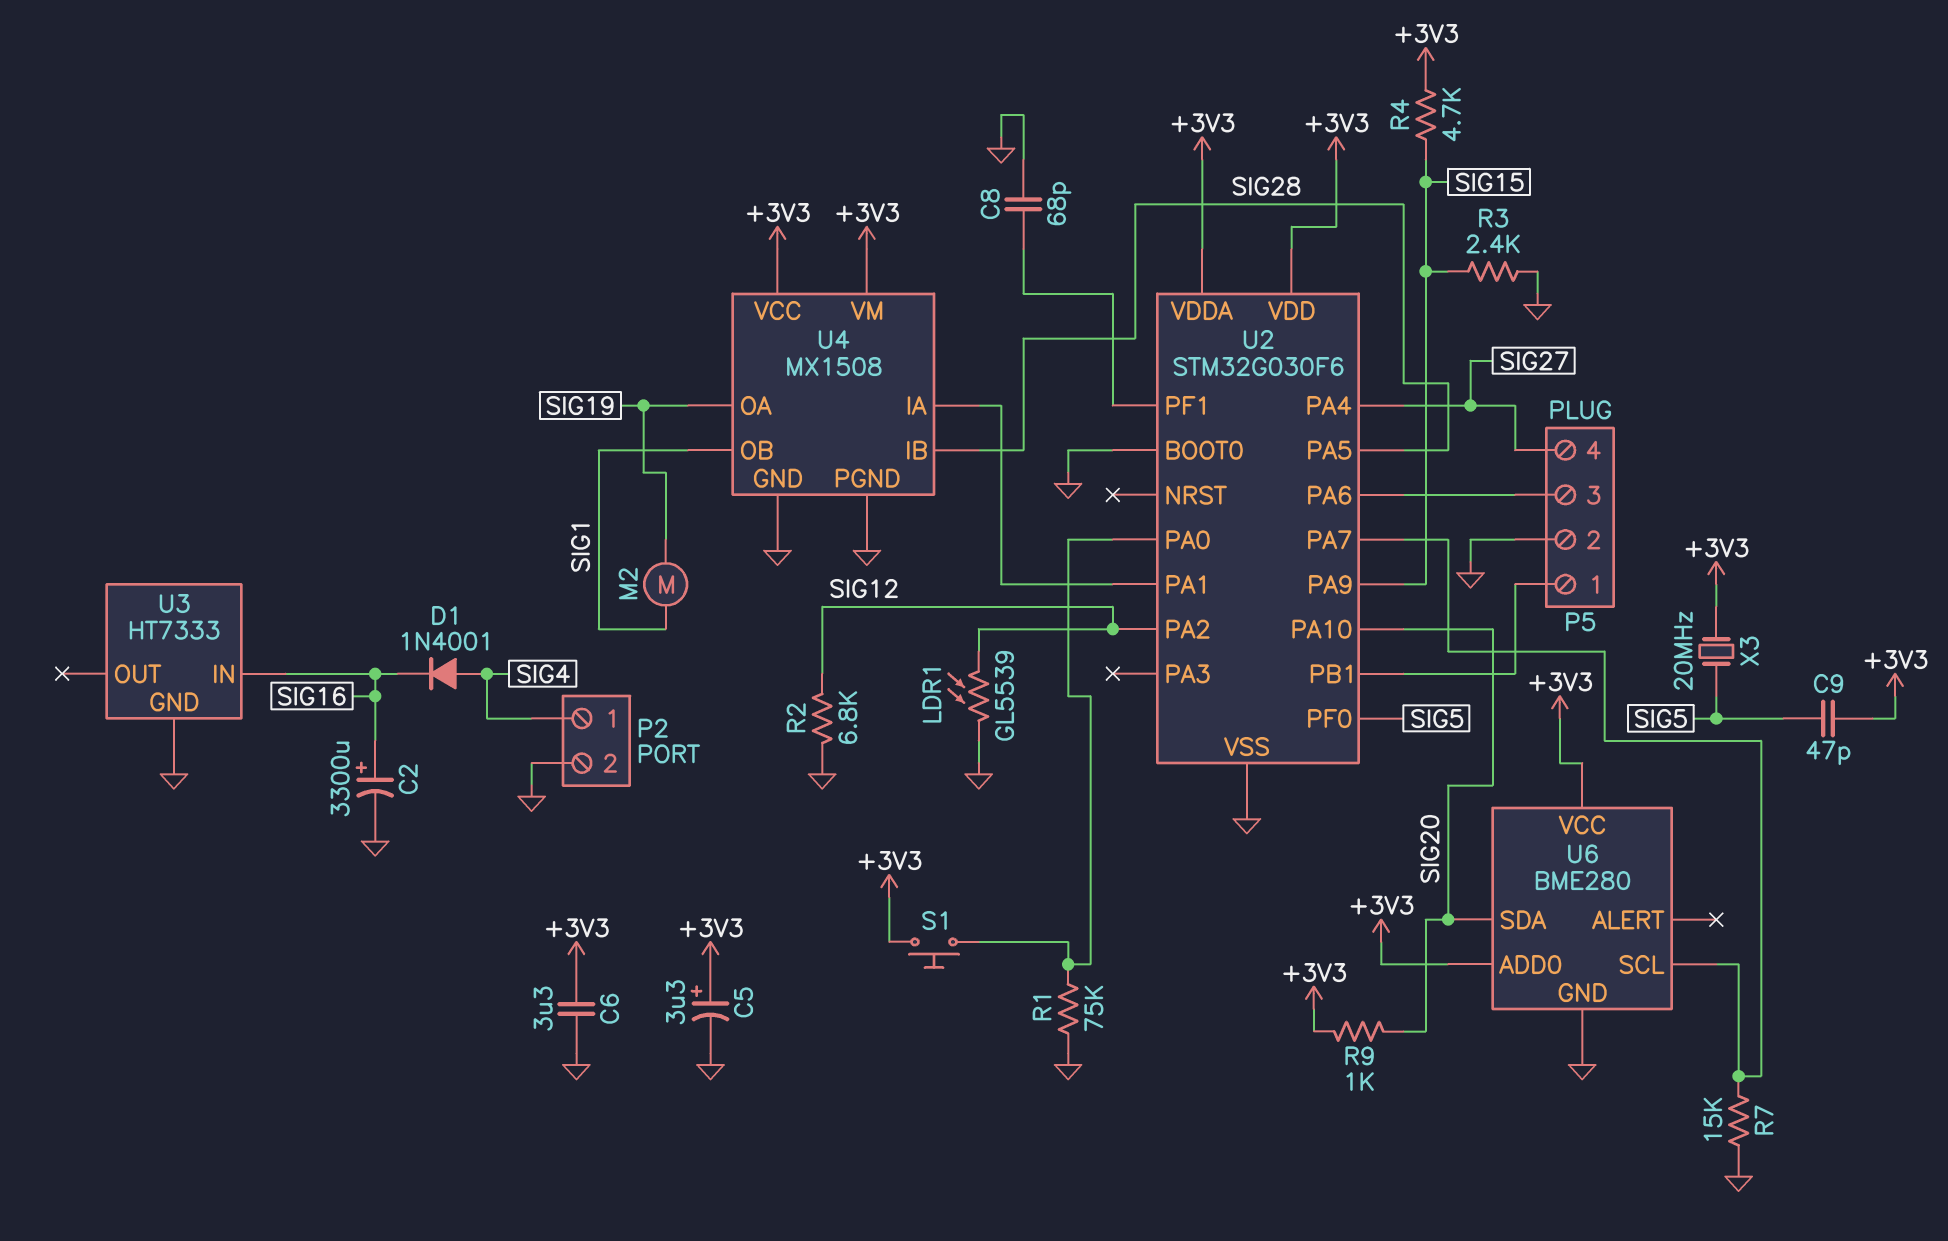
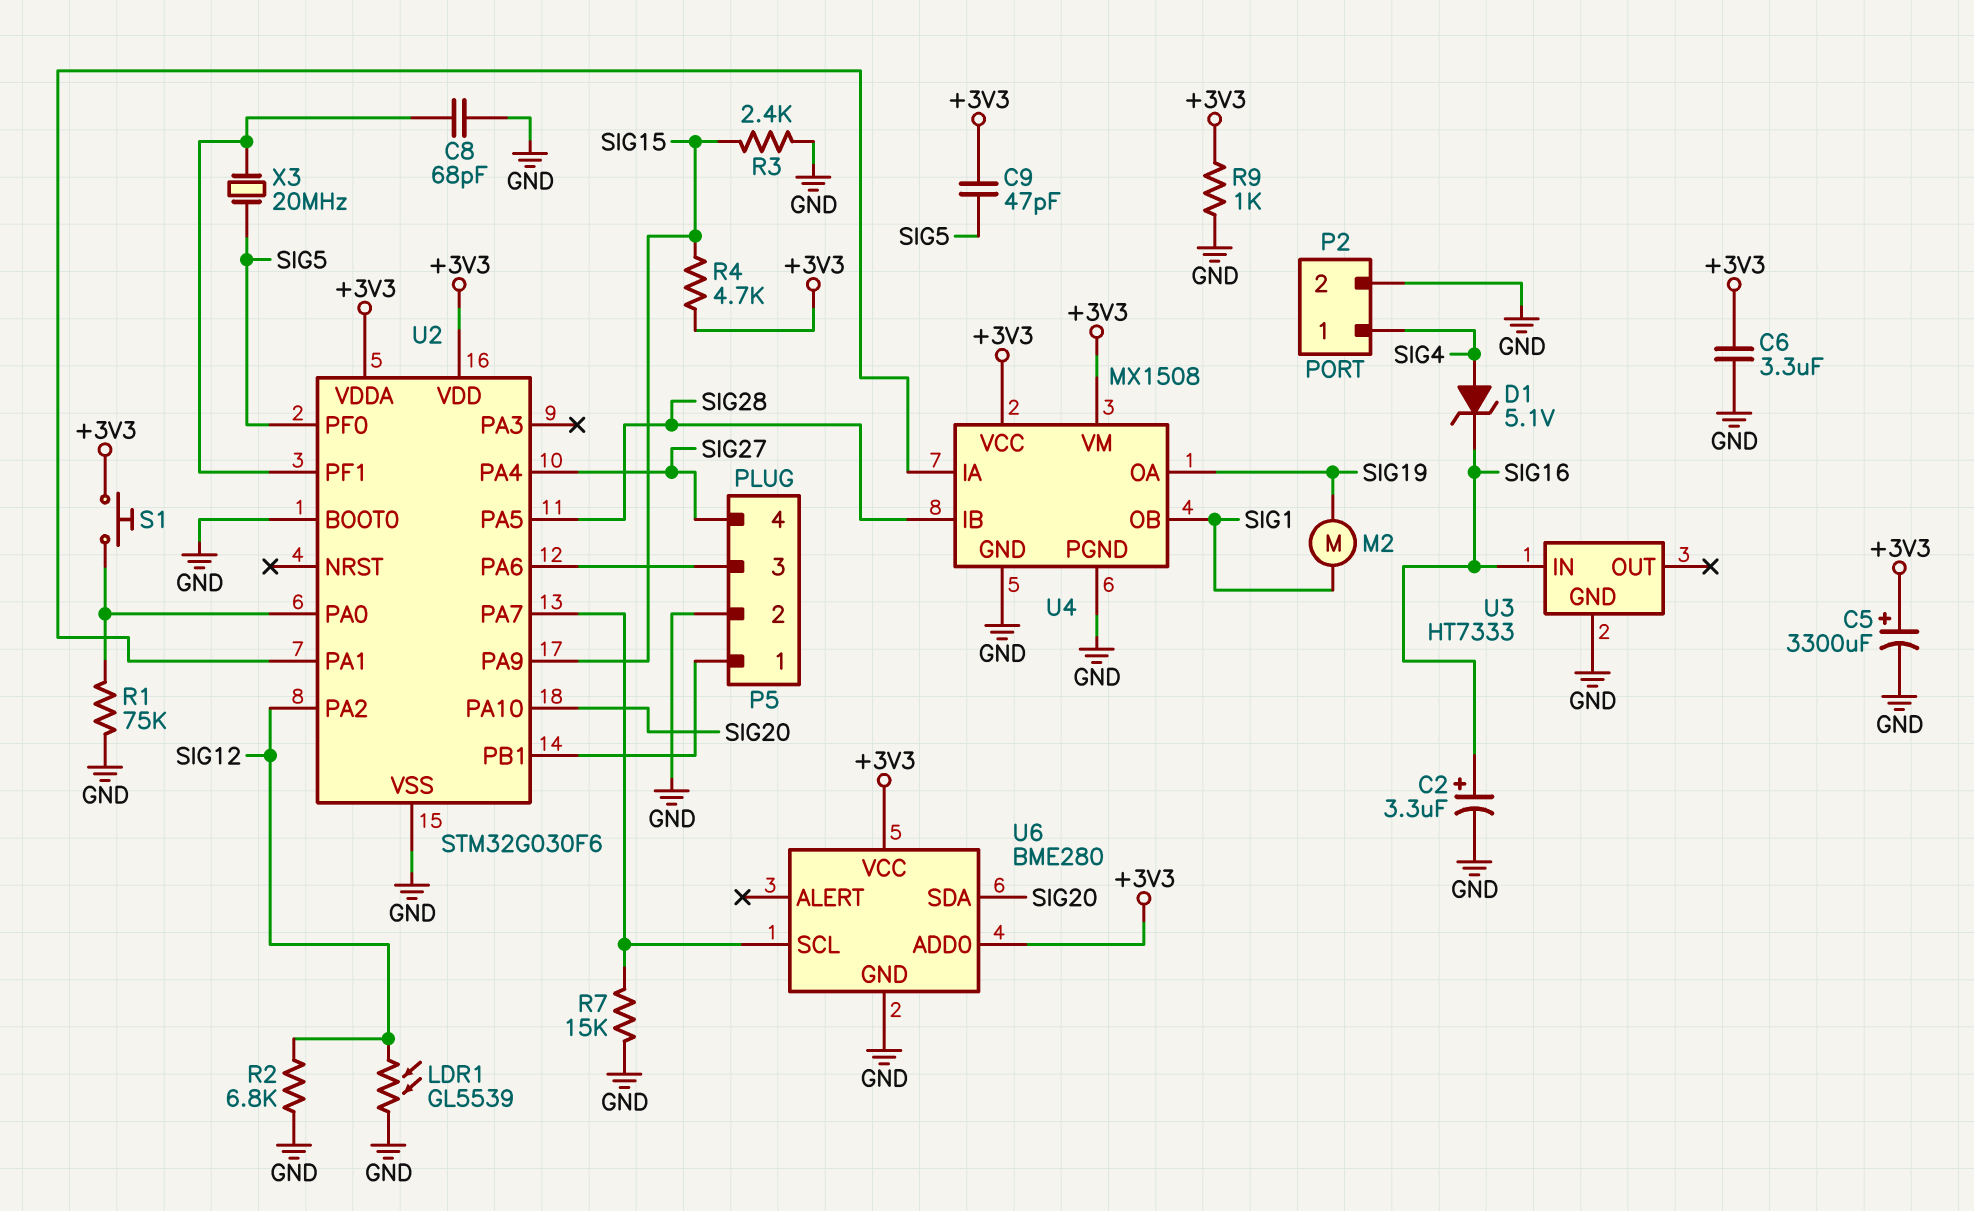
C2: 3300uF (plus SIG16, minus GND) -> 3.3uF (plus SIG16, minus GND)
C5: 3.3uF (plus +3V3, minus GND) -> 3300uF (plus +3V3, minus GND)
D1: diode 1N4001 (A SIG4, K SIG16) -> zener 5.1V (A SIG4, K SIG16)
R9: 1k (+3V3, SIG20) -> 1k (+3V3, GND)
X3: 20MHz (+3V3, SIG5) -> 20MHz (SIG5, U2/PF1)

